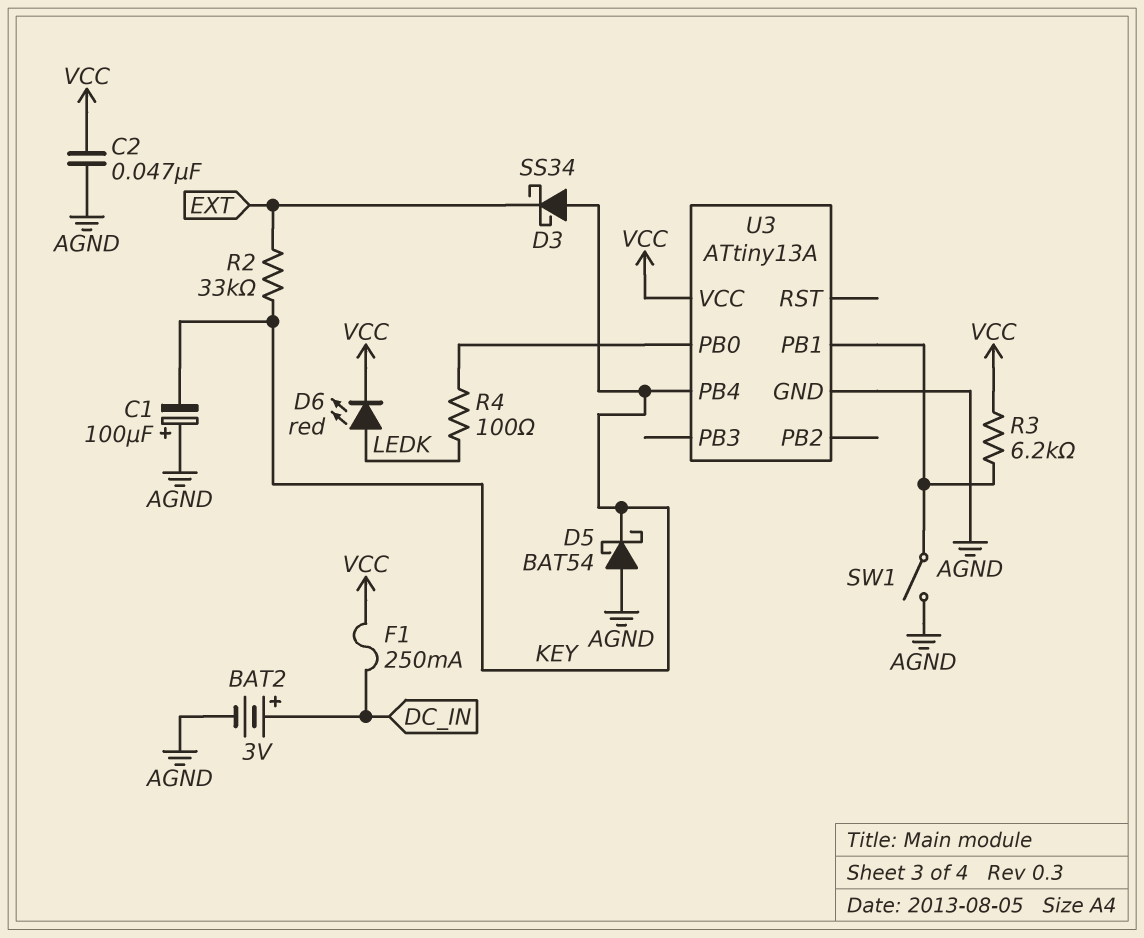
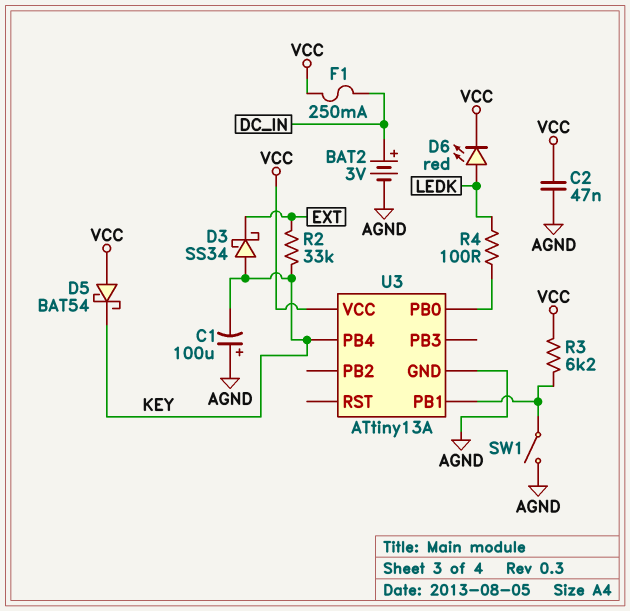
D5: schottky BAT54 (A AGND, K KEY) -> schottky BAT54 (A VCC, K KEY)

